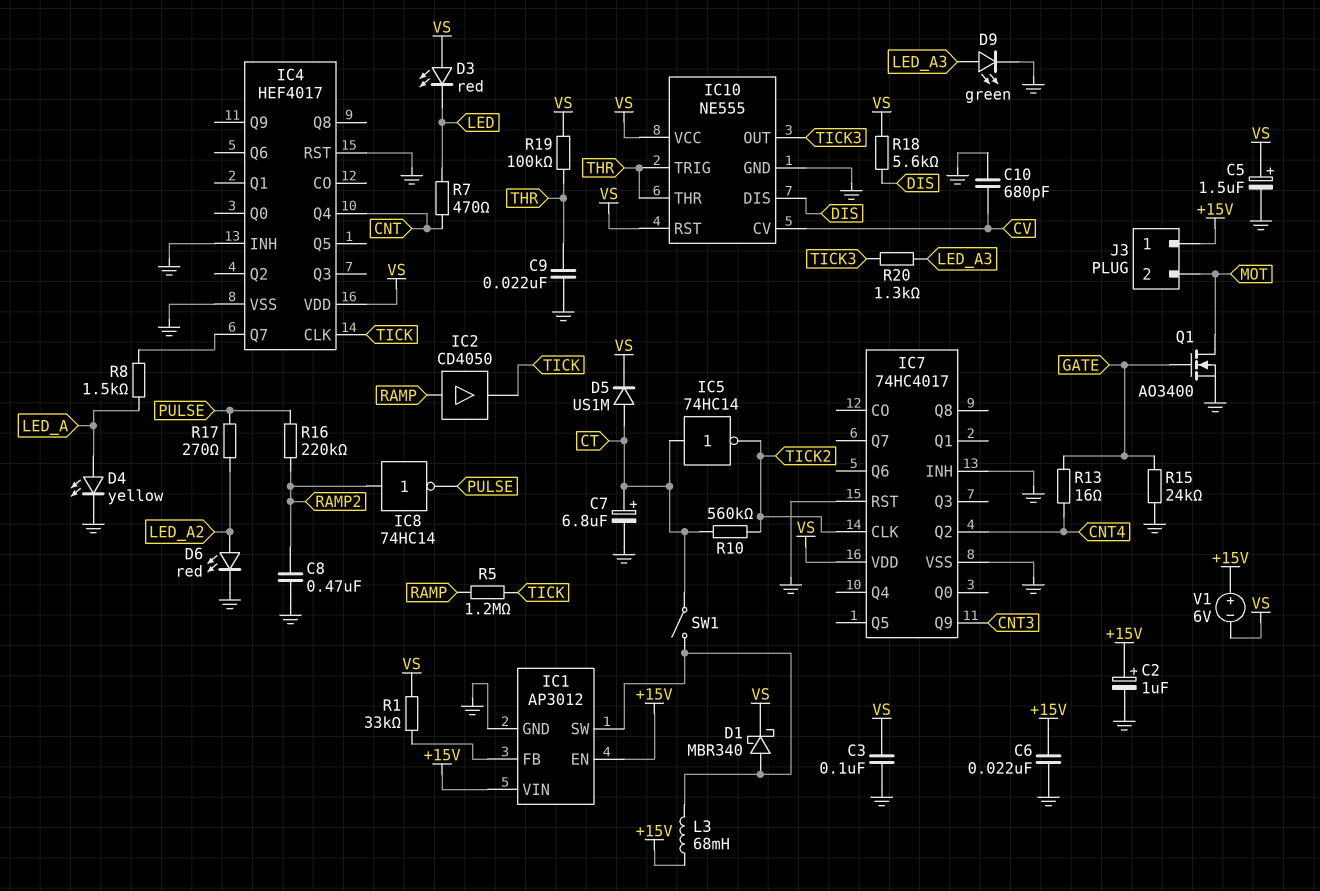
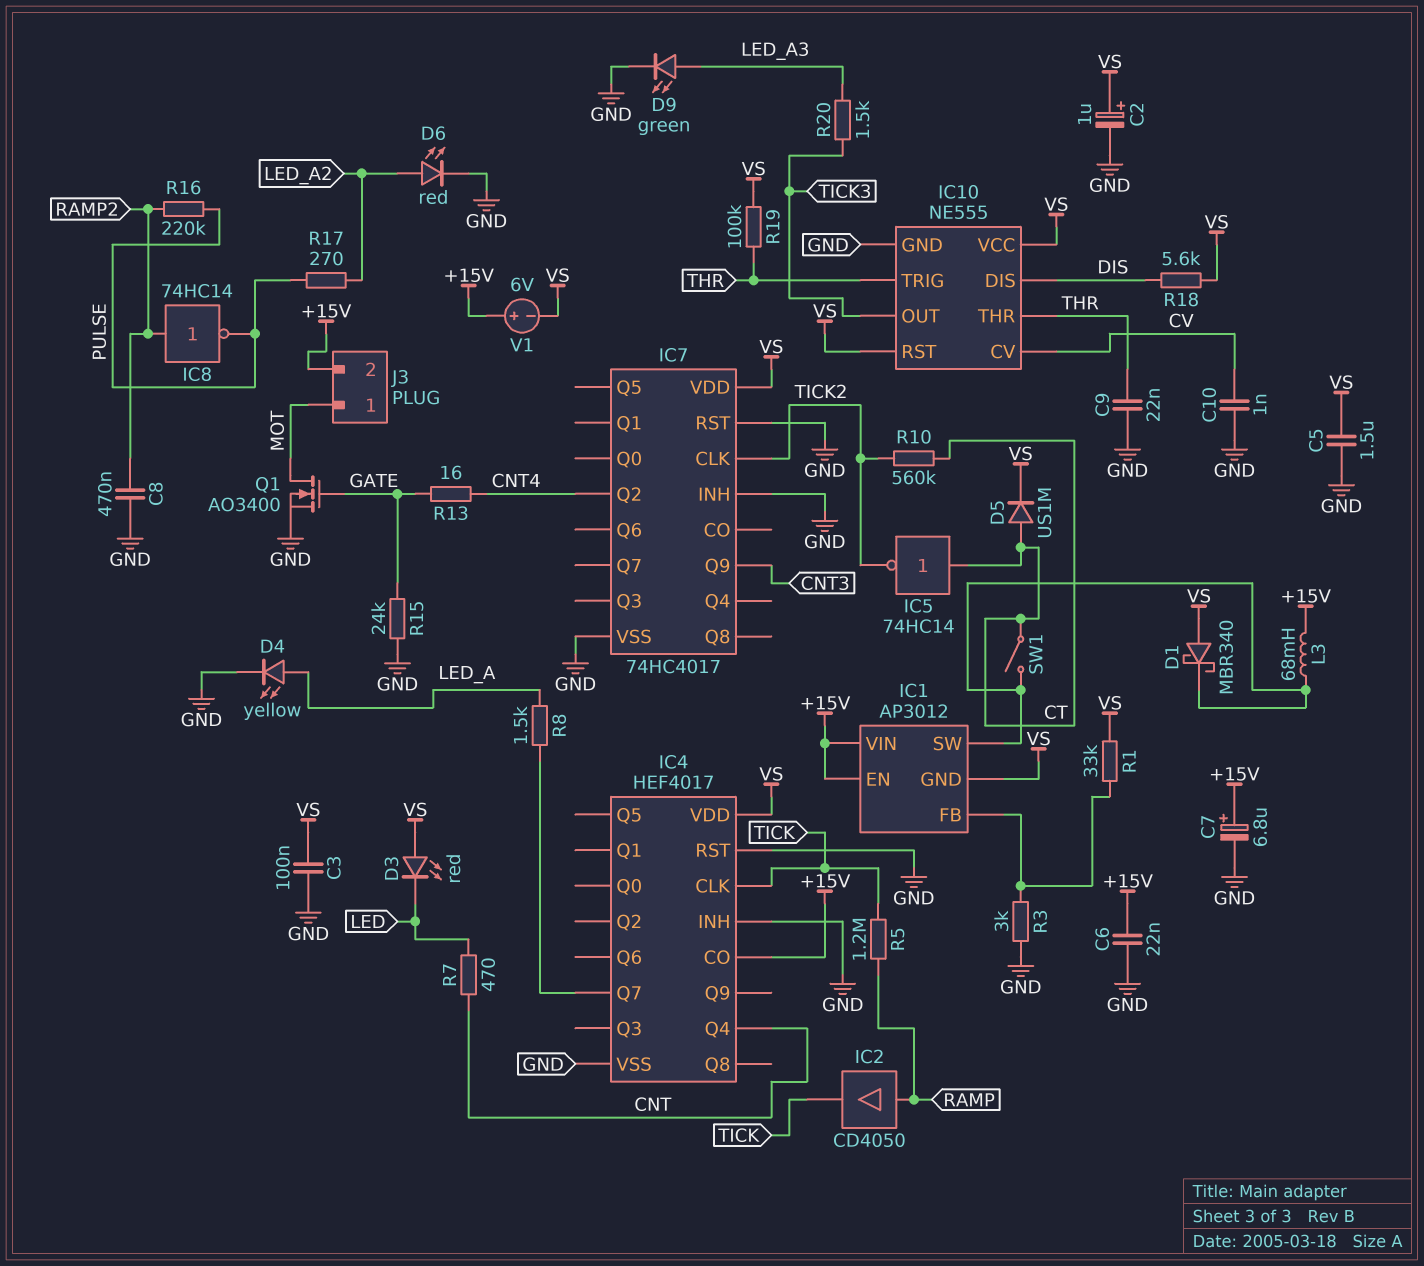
C2: 1uF (plus +15V, minus GND) -> 1uF (plus VS, minus GND)
C5: 1.5uF (plus VS, minus GND) -> 1.5uF (GND, VS)
C7: 6.8uF (plus CT, minus GND) -> 6.8uF (plus +15V, minus GND)
C10: 680pF (CV, GND) -> 1nF (CV, GND)
D1: schottky MBR340 (A IC1/SW, K VS) -> schottky MBR340 (A VS, K IC1/SW)
IC1 pin GND: GND -> VS
IC4 pin CO: none -> +15V
J3 pin 1: +15V -> MOT
J3 pin 2: MOT -> +15V
R3: none -> 3k (GND, IC1/FB)
R20: 1.3k (LED_A3, TICK3) -> 1.5k (LED_A3, TICK3)

